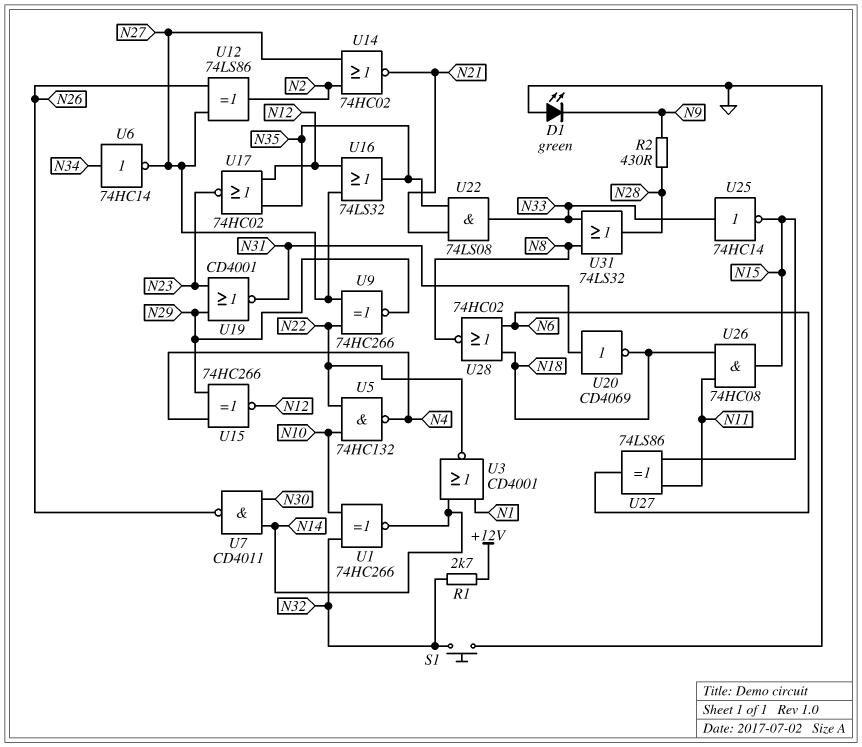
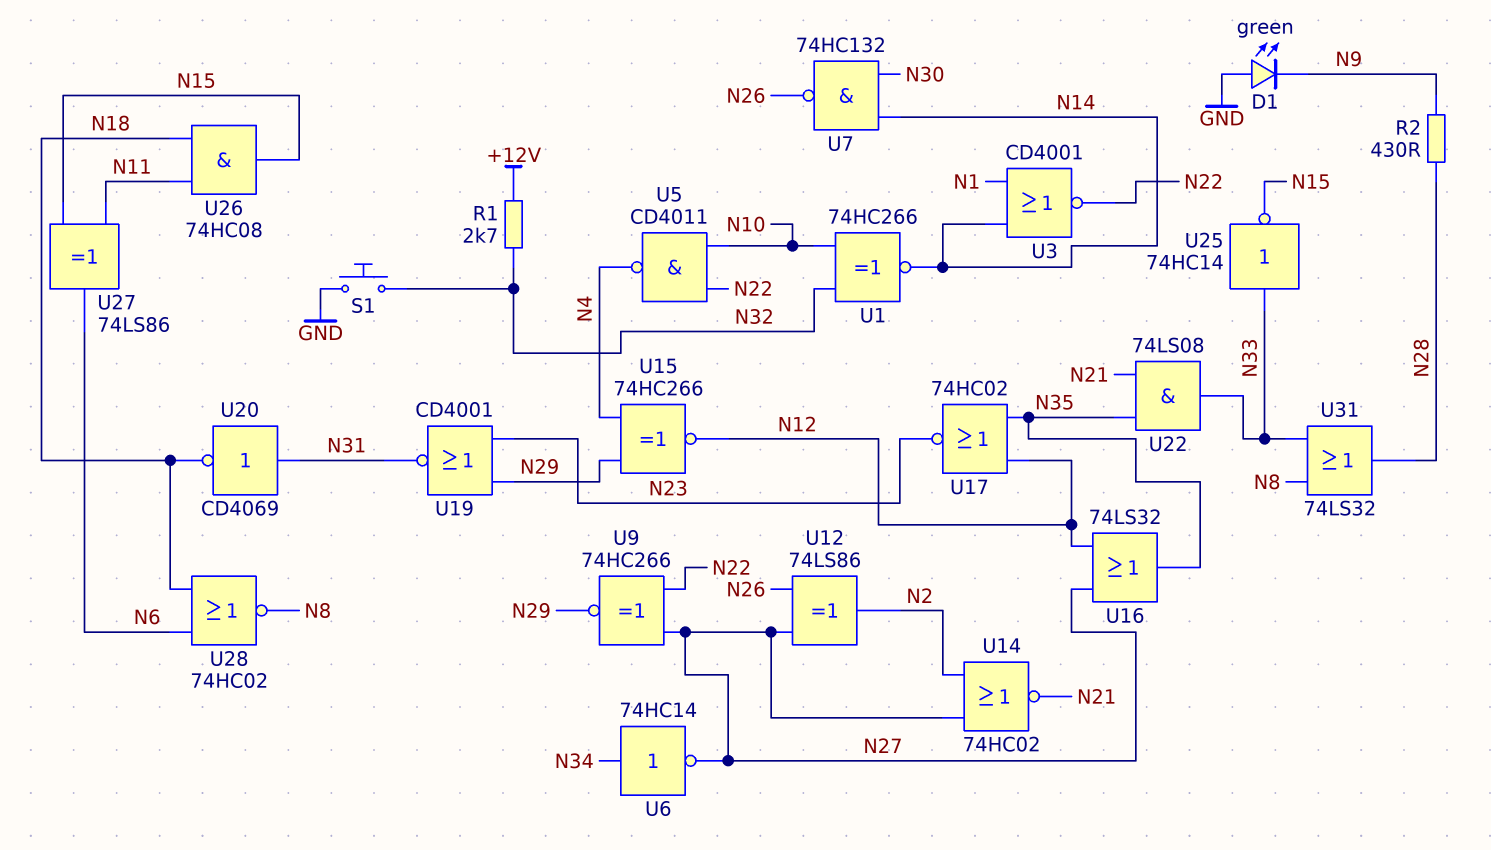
U5: NAND 74HC132 (in N10, in N22, out N4) -> NAND CD4011 (in N10, in N22, out N4)
U7: NAND CD4011 (in N14, in N30, out N26) -> NAND 74HC132 (in N14, in N30, out N26)

